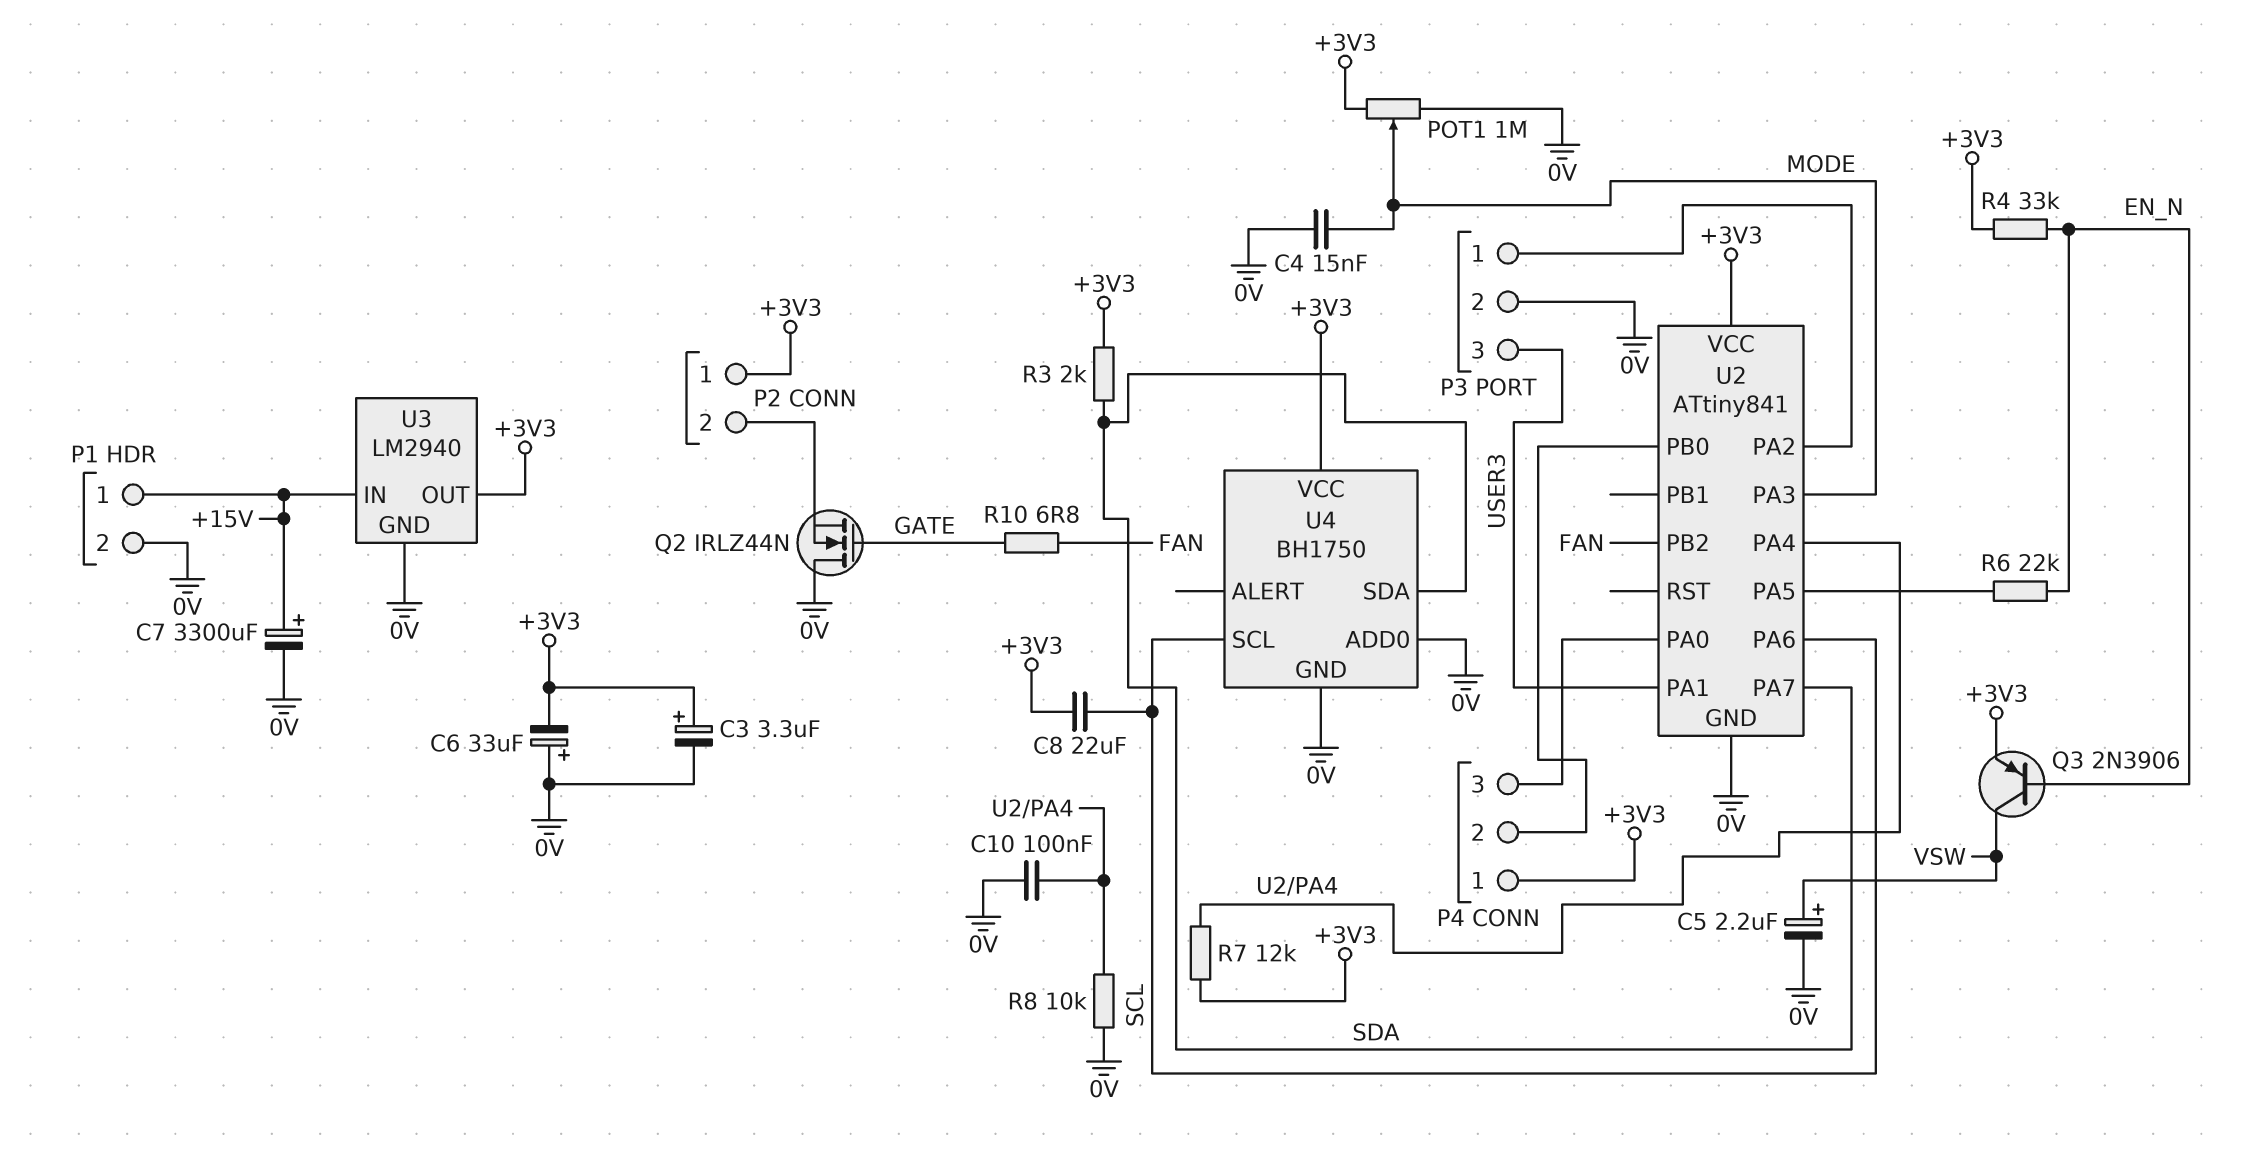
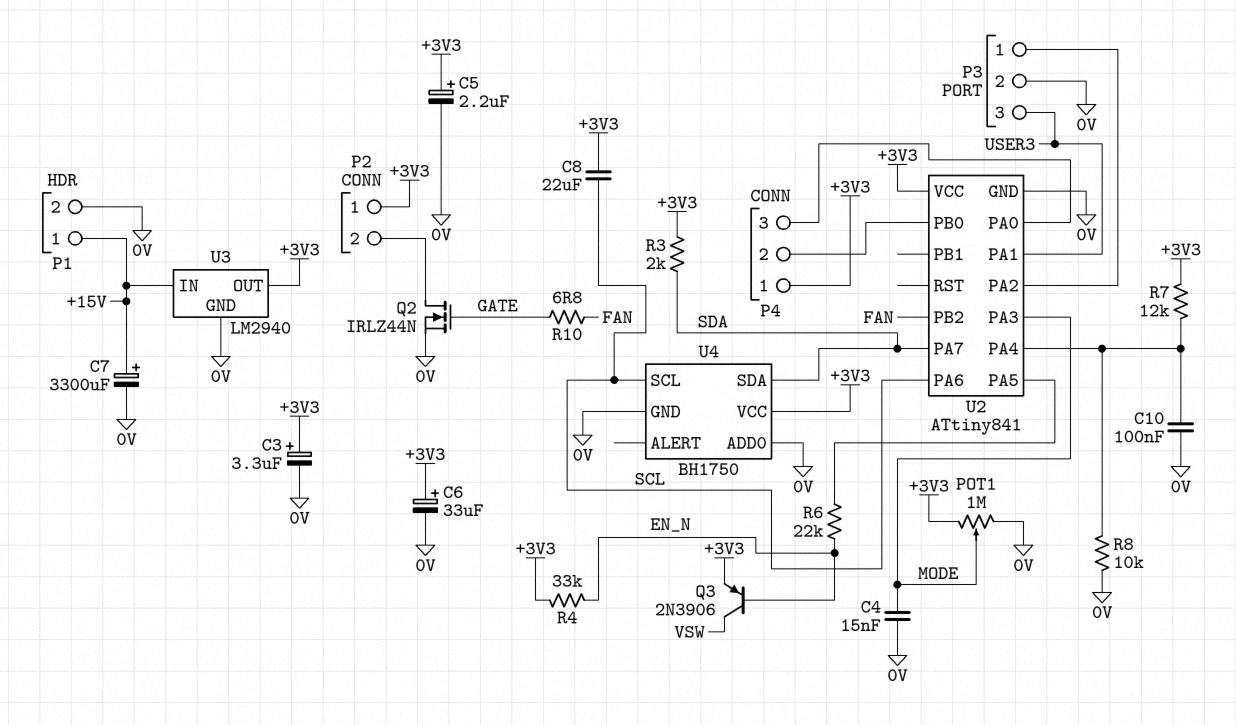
C5: 2.2uF (plus VSW, minus 0V) -> 2.2uF (plus +3V3, minus 0V)
C6: 33uF (plus 0V, minus +3V3) -> 33uF (plus +3V3, minus 0V)
Q2: NMOS IRLZ44N (G GATE, D 0V, S P2/2) -> NMOS IRLZ44N (G GATE, D P2/2, S 0V)

